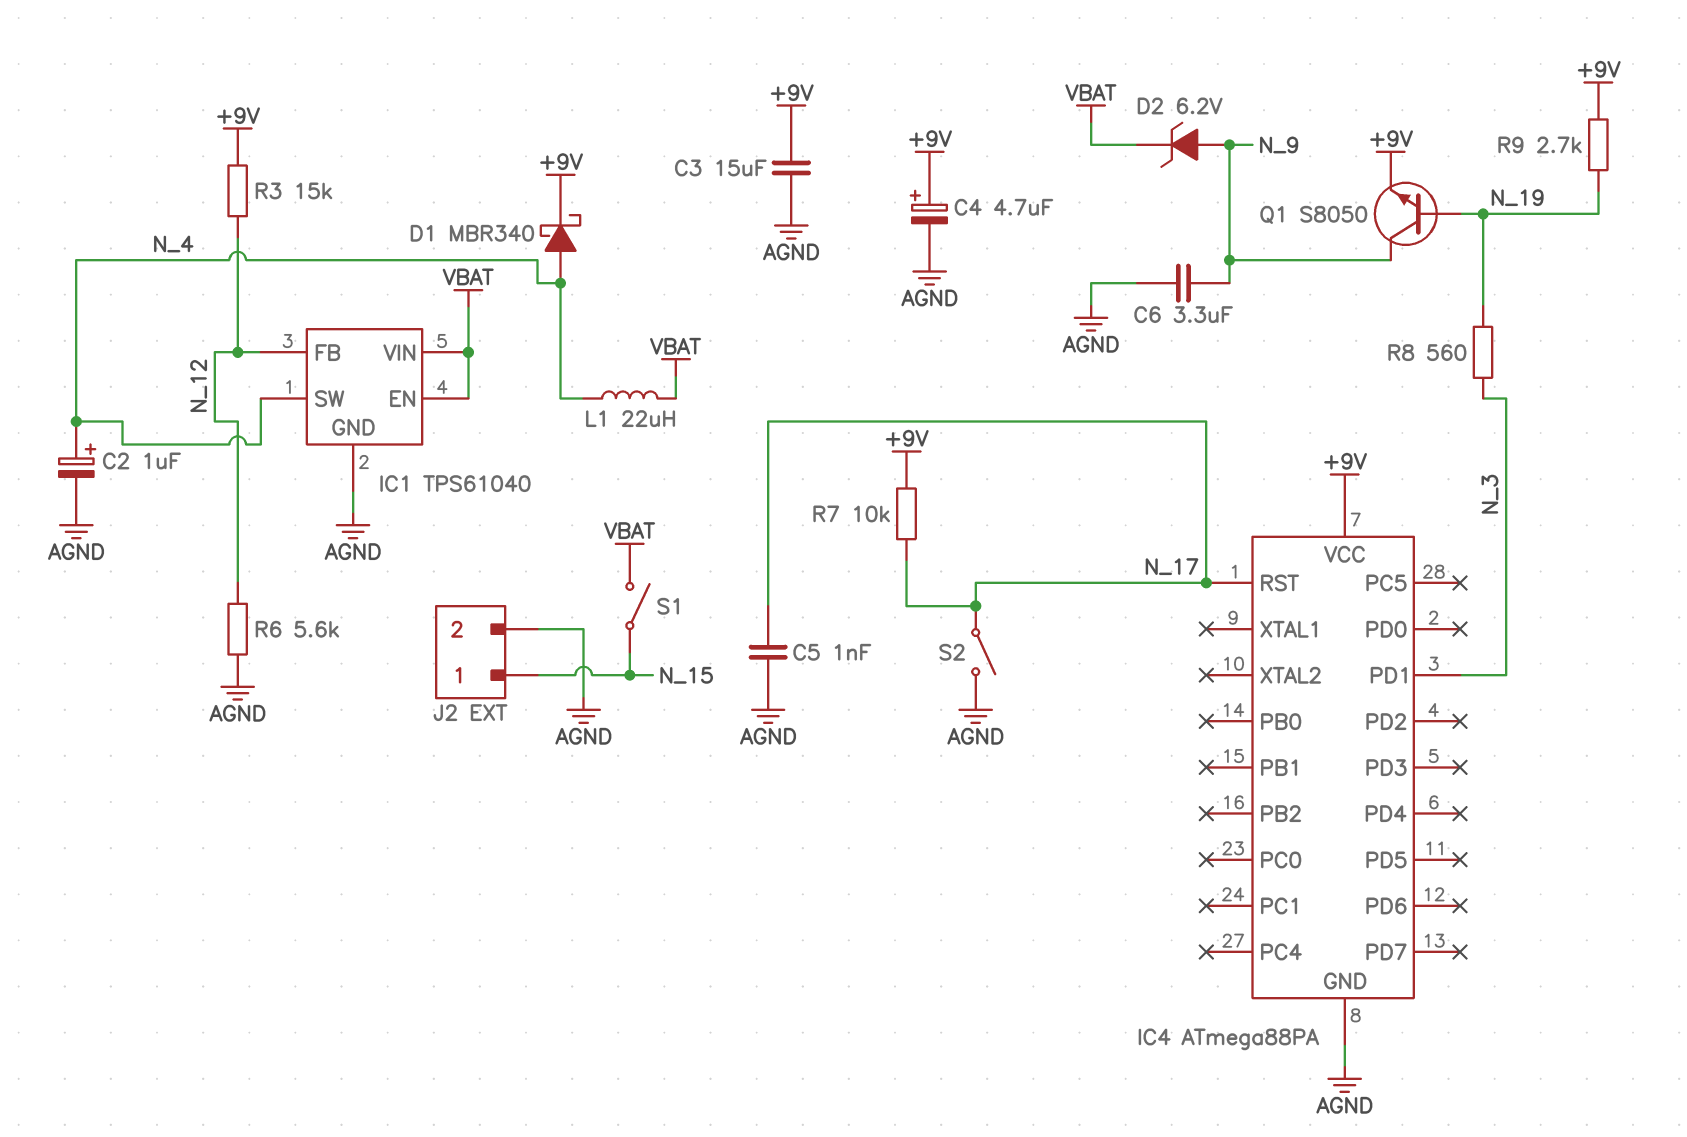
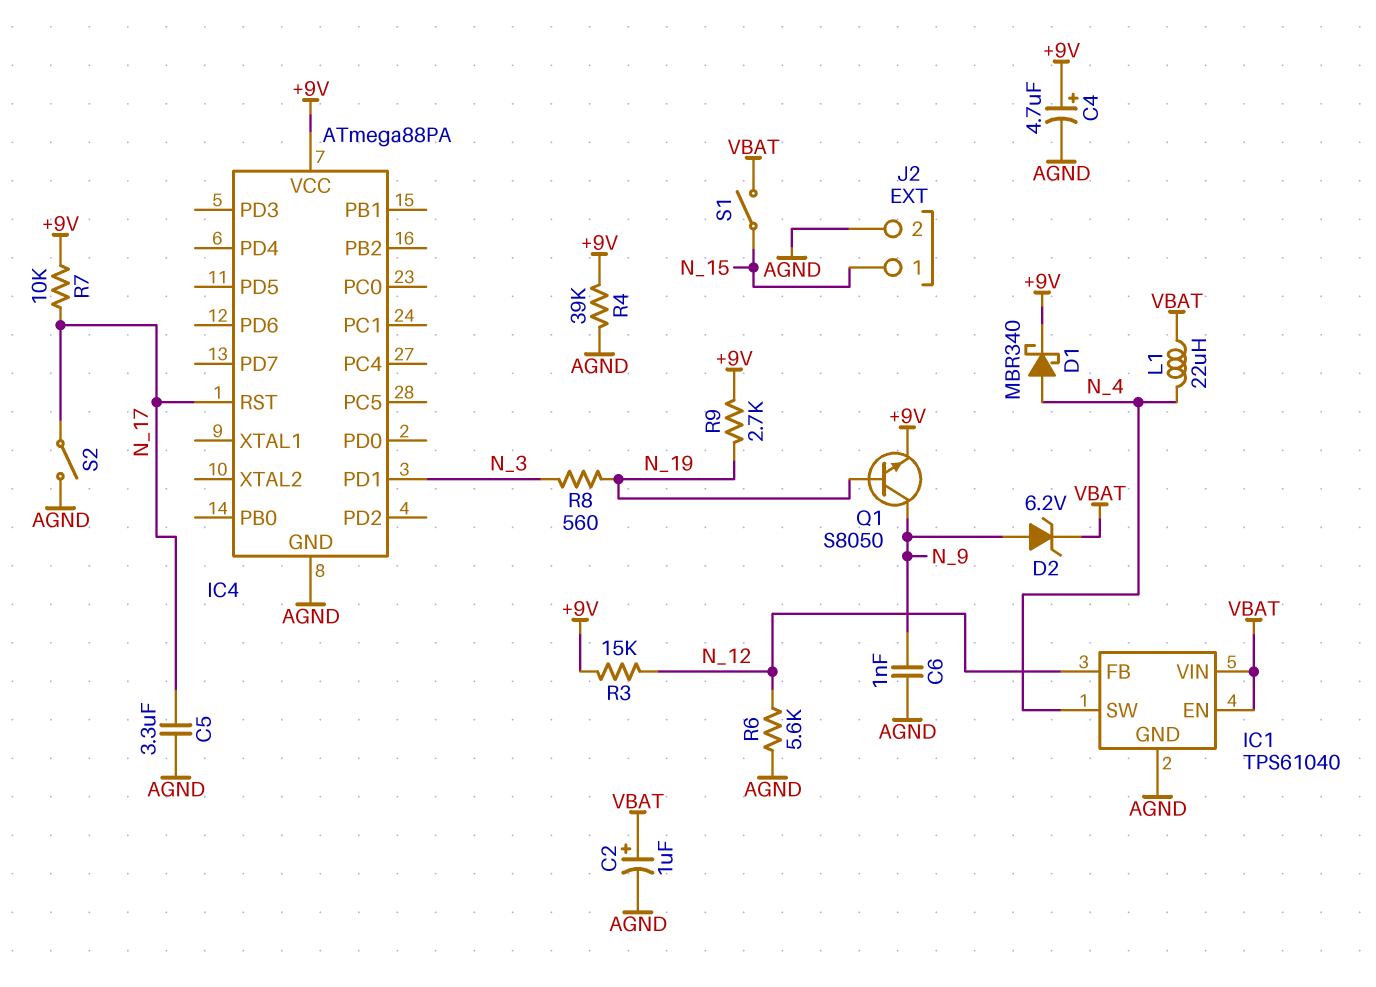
C2: 1uF (plus N_4, minus AGND) -> 1uF (plus VBAT, minus AGND)
C3: 15uF (+9V, AGND) -> none
C5: 1nF (AGND, N_17) -> 3.3uF (AGND, N_17)
C6: 3.3uF (AGND, N_9) -> 1nF (AGND, N_9)
R4: none -> 39k (+9V, AGND)

